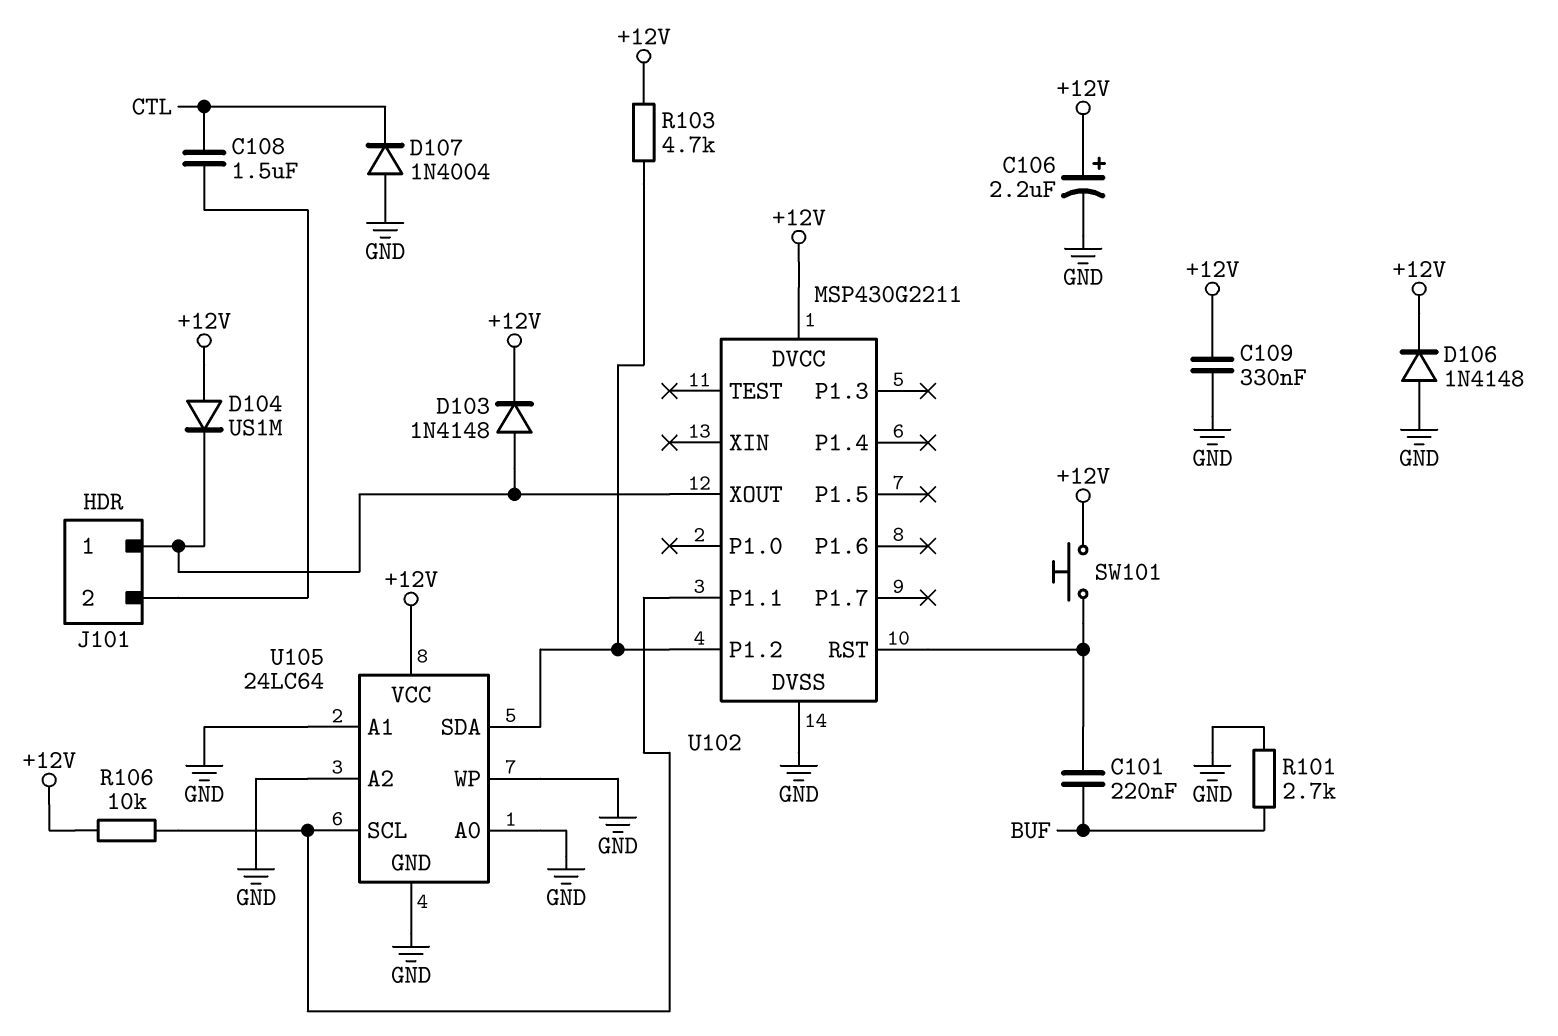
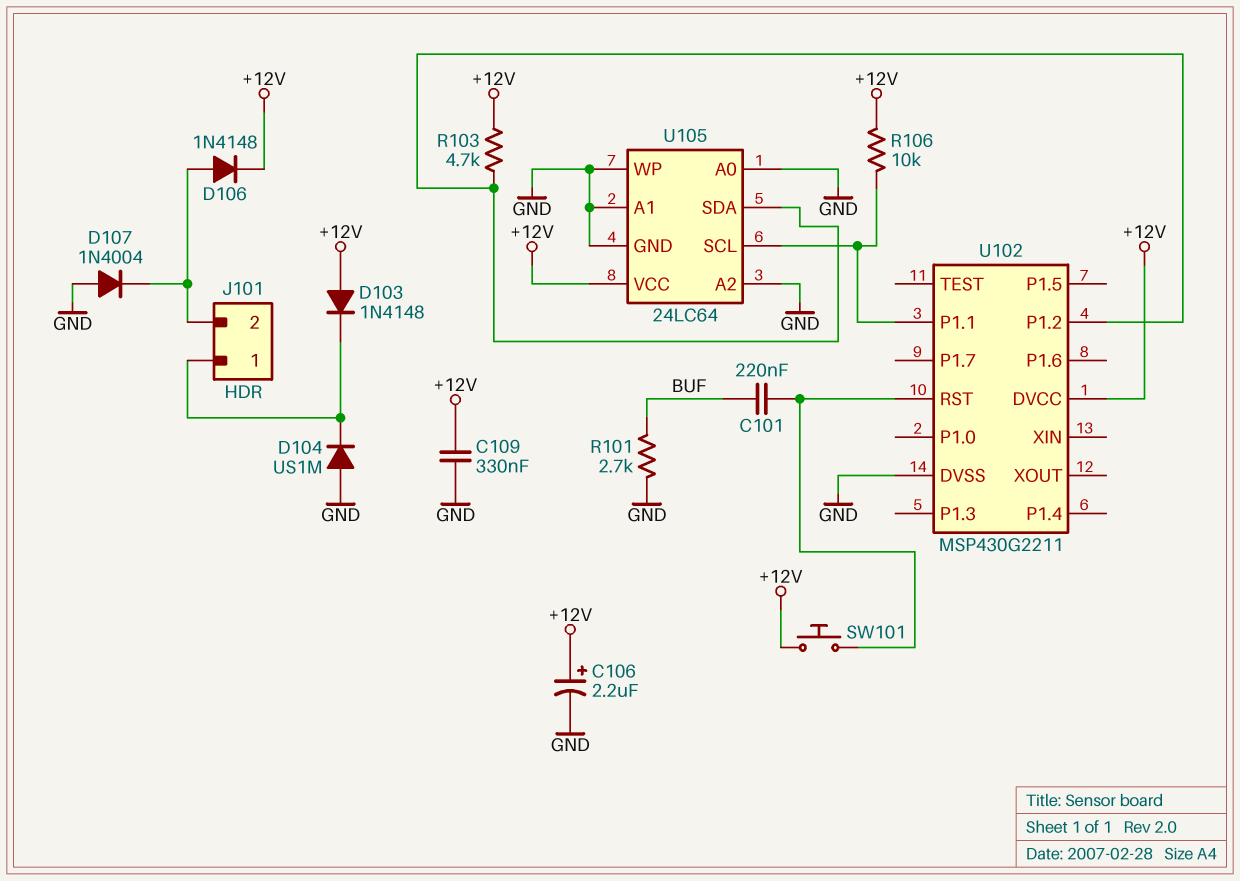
C108: 1.5uF (CTL, J101/2) -> none
D103: diode 1N4148 (A J101/1, K +12V) -> diode 1N4148 (A +12V, K J101/1)
D104: diode US1M (A +12V, K J101/1) -> diode US1M (A GND, K J101/1)
D106: diode 1N4148 (A GND, K +12V) -> diode 1N4148 (A J101/2, K +12V)
D107: diode 1N4004 (A GND, K CTL) -> diode 1N4004 (A GND, K J101/2)
U102 pin XOUT: J101/1 -> none

